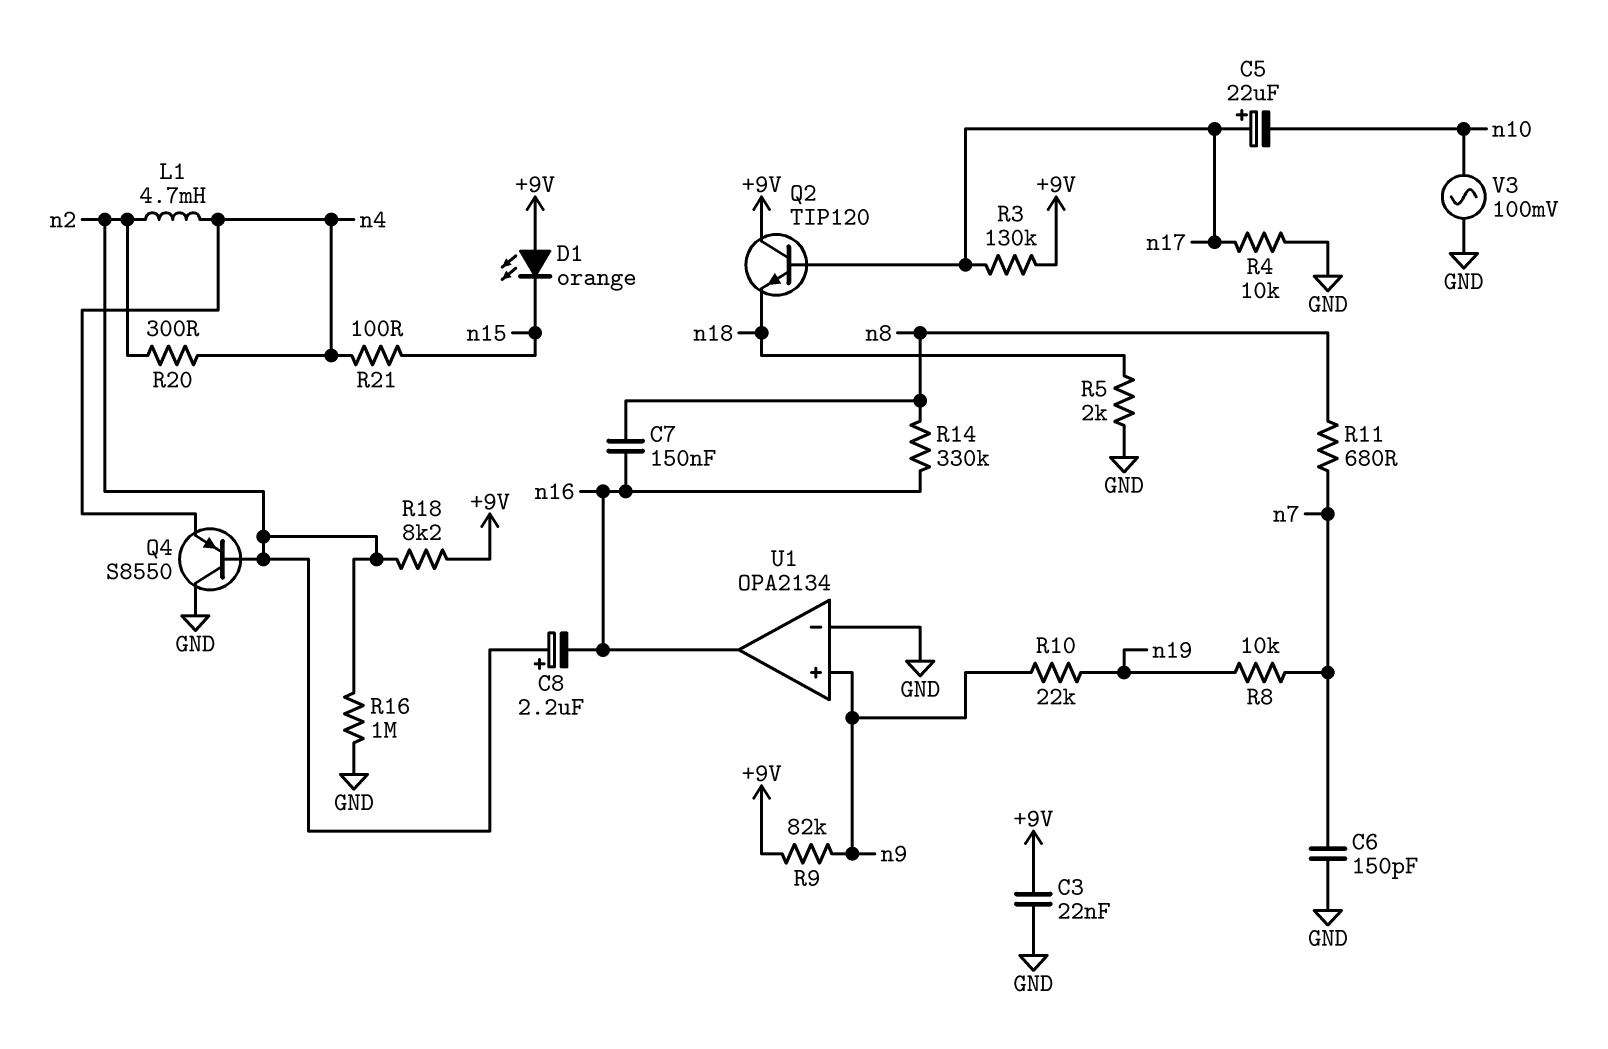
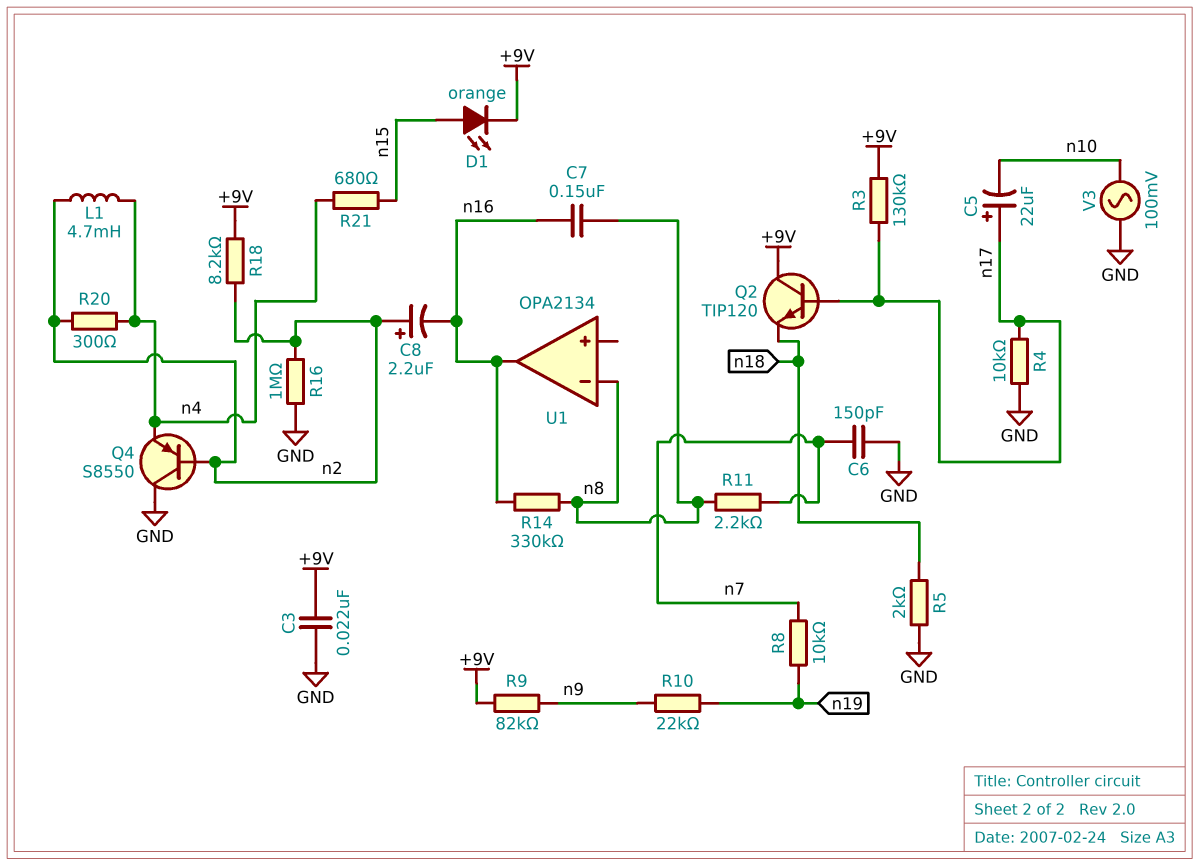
D1: LED orange (A +9V, K n15) -> LED orange (A n15, K +9V)
R11: 680 (n7, n8) -> 2.2k (n7, n8)
R21: 100 (n4, n15) -> 680 (n4, n15)
U1 pin in+: n9 -> none
U1 pin in-: GND -> n8

